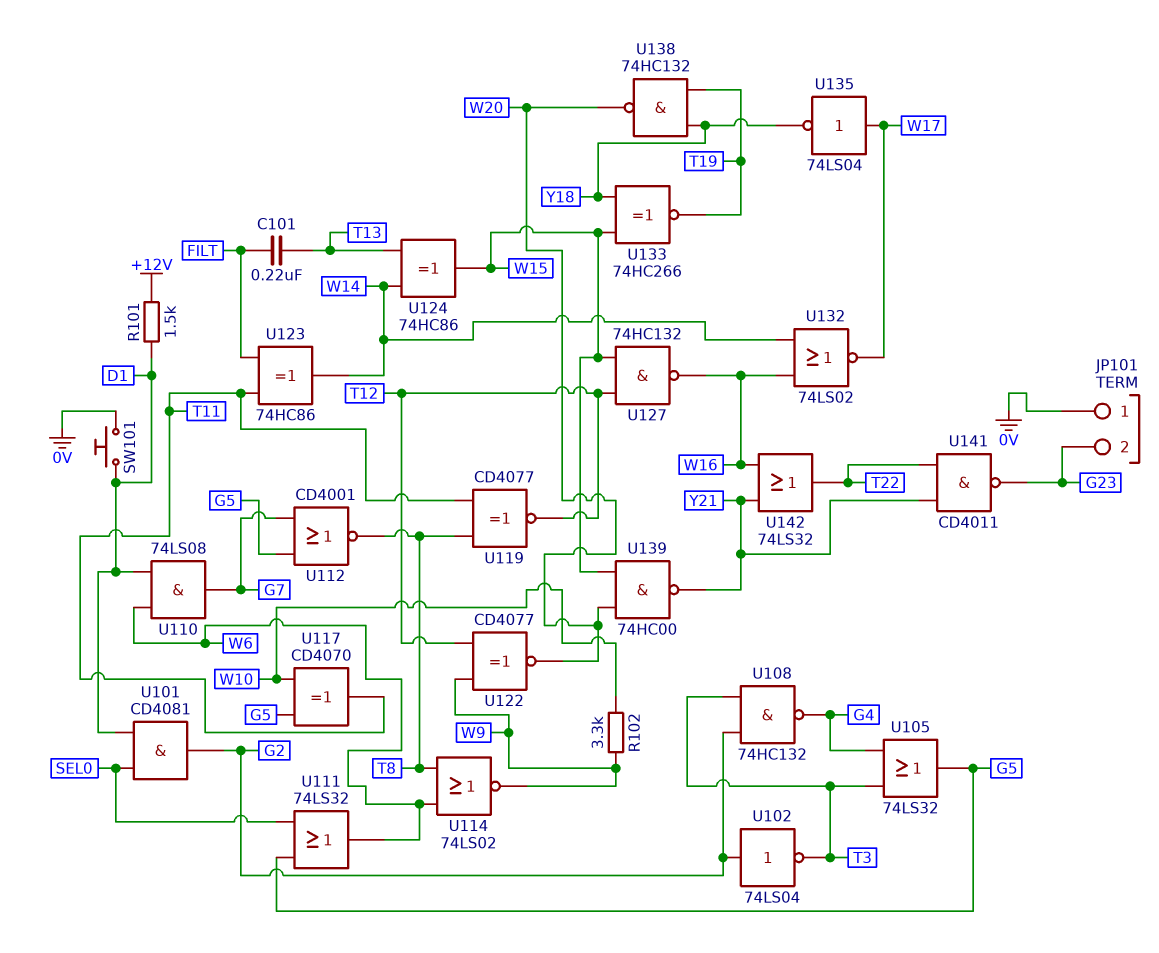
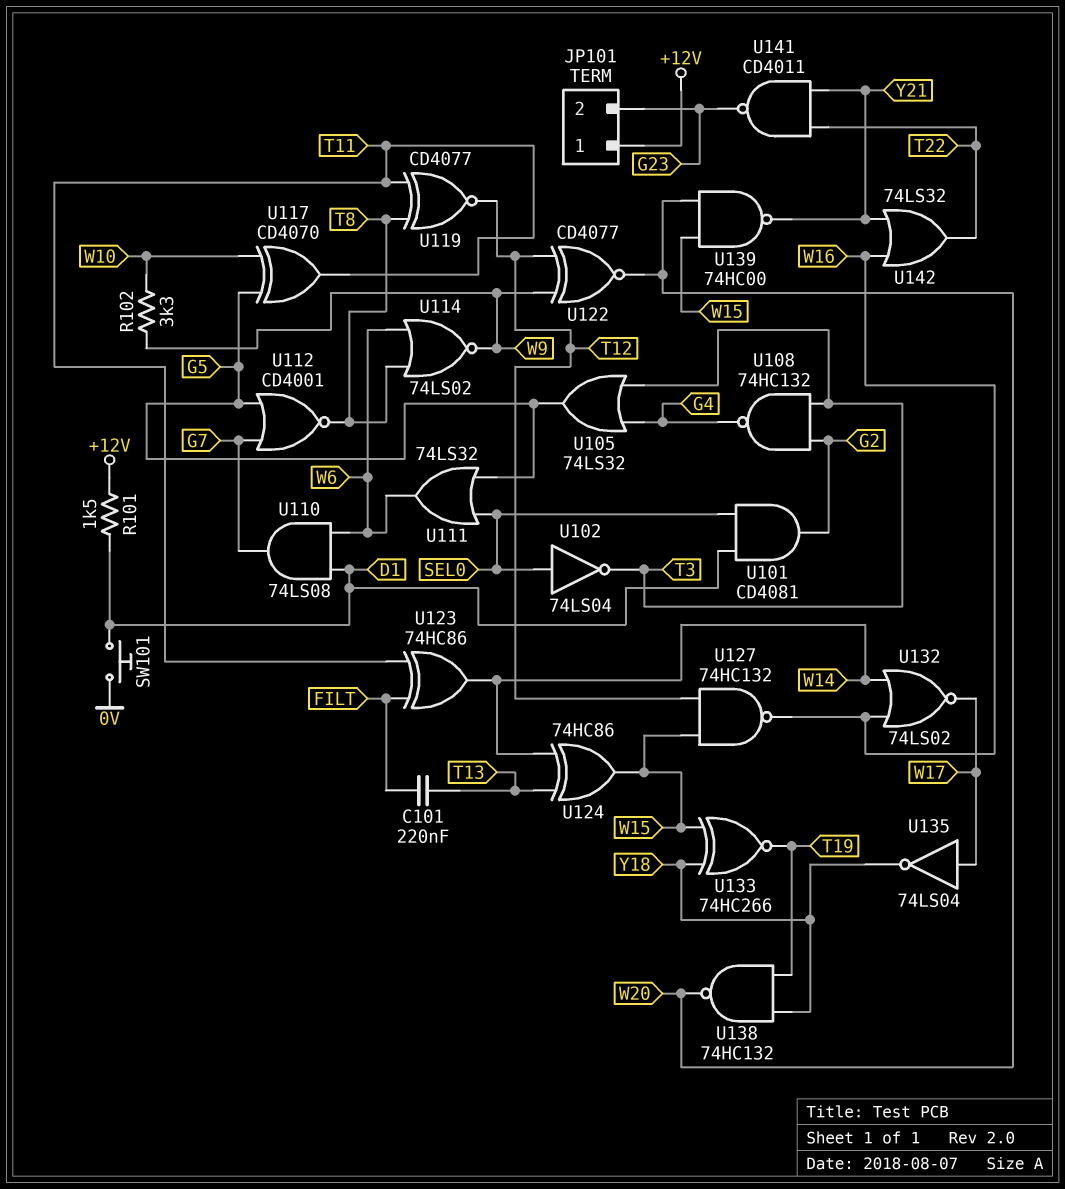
JP101 pin 1: 0V -> +12V
U102: NOT 74LS04 (in G2, out T3) -> NOT 74LS04 (in SEL0, out T3)

